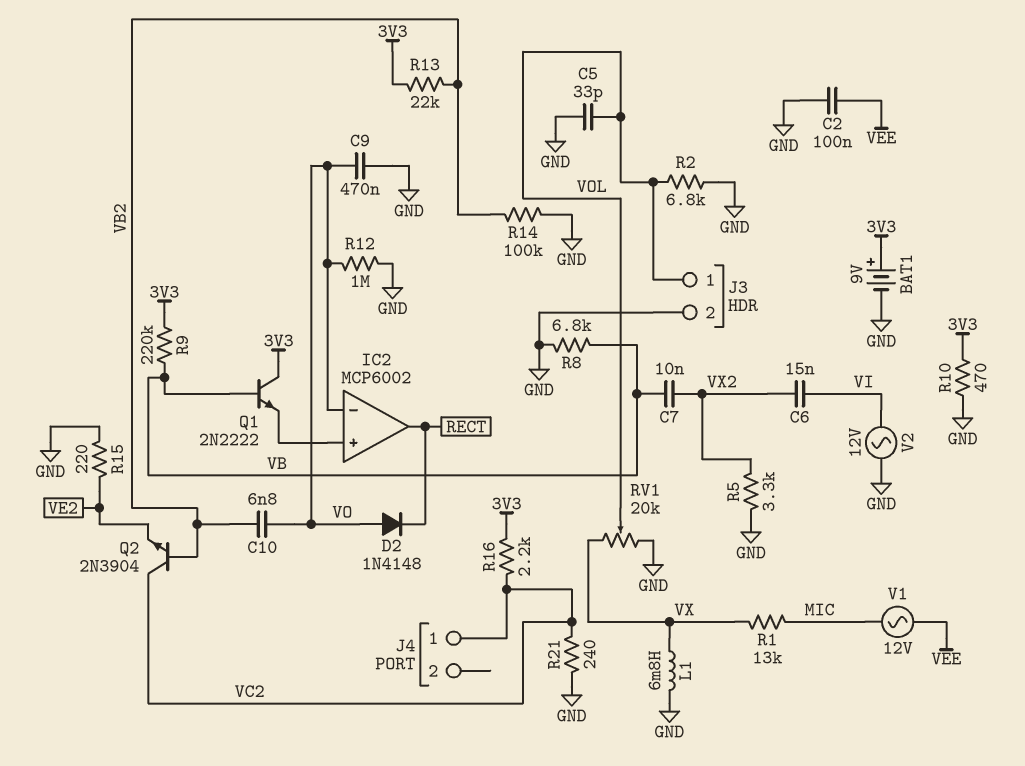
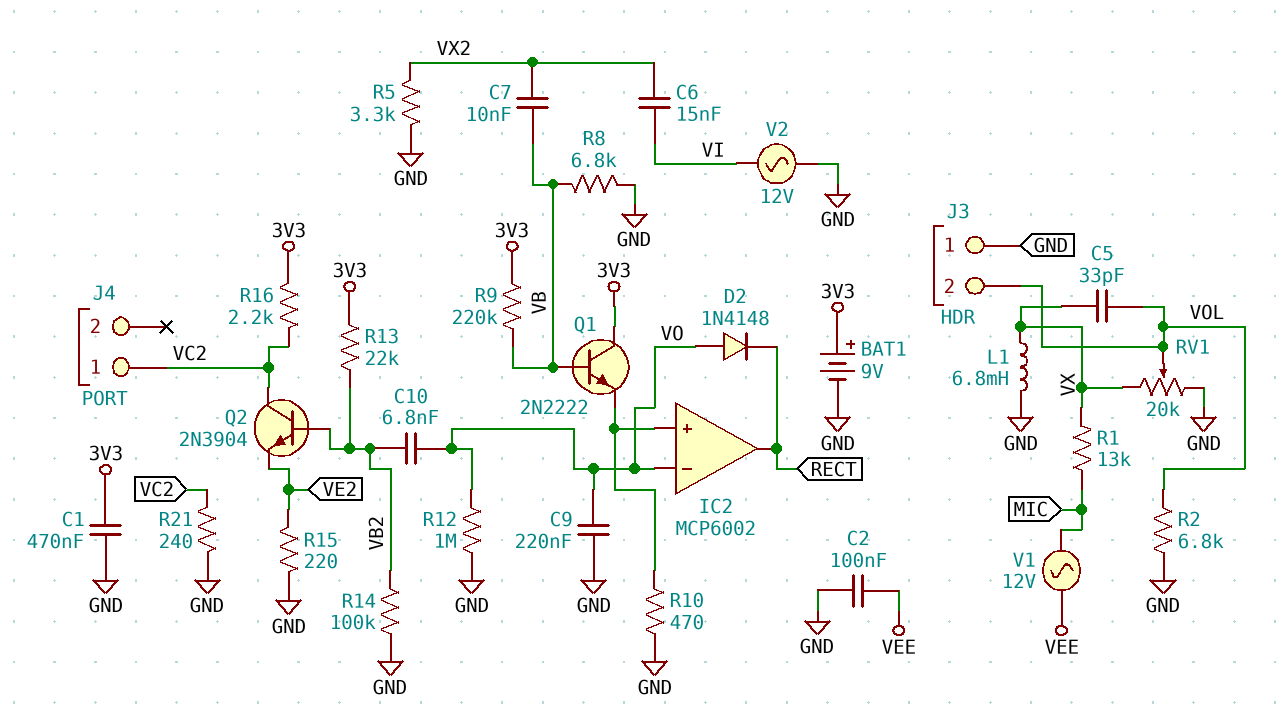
C1: none -> 470nF (3V3, GND)
C5: 33pF (GND, VOL) -> 33pF (VOL, VX)
C9: 470nF (GND, VO) -> 220nF (GND, VO)
J3 pin 1: VOL -> GND
J3 pin 2: GND -> VOL
R10: 470 (3V3, GND) -> 470 (GND, IC2/in+)

